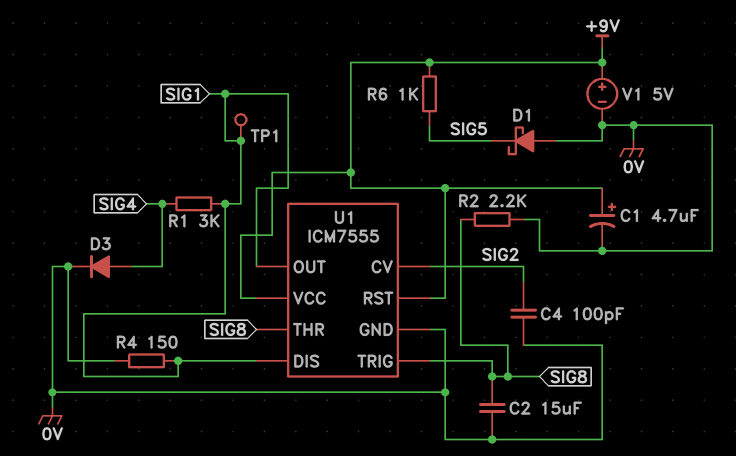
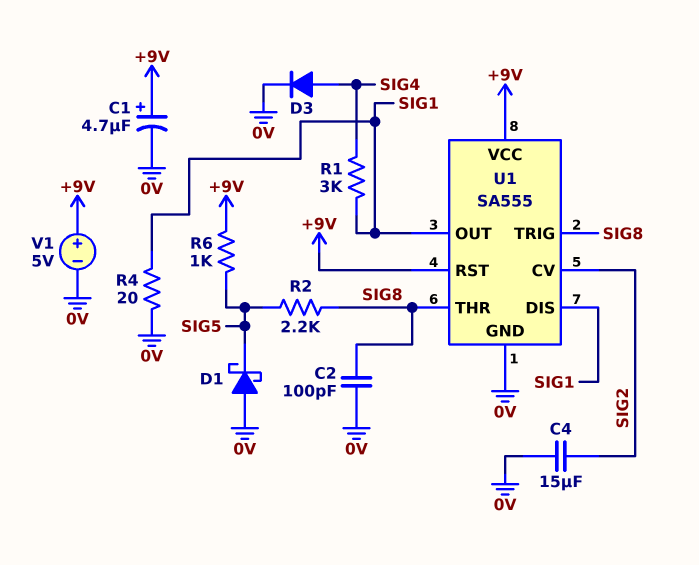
C2: 15uF (0V, SIG8) -> 100pF (0V, SIG8)
C4: 100pF (0V, SIG2) -> 15uF (0V, SIG2)
R2: 2.2k (0V, SIG8) -> 2.2k (SIG5, SIG8)
R4: 150 (0V, SIG1) -> 20 (0V, SIG1)
TP1: test point (SIG1) -> none
U1: ICM7555 -> SA555

